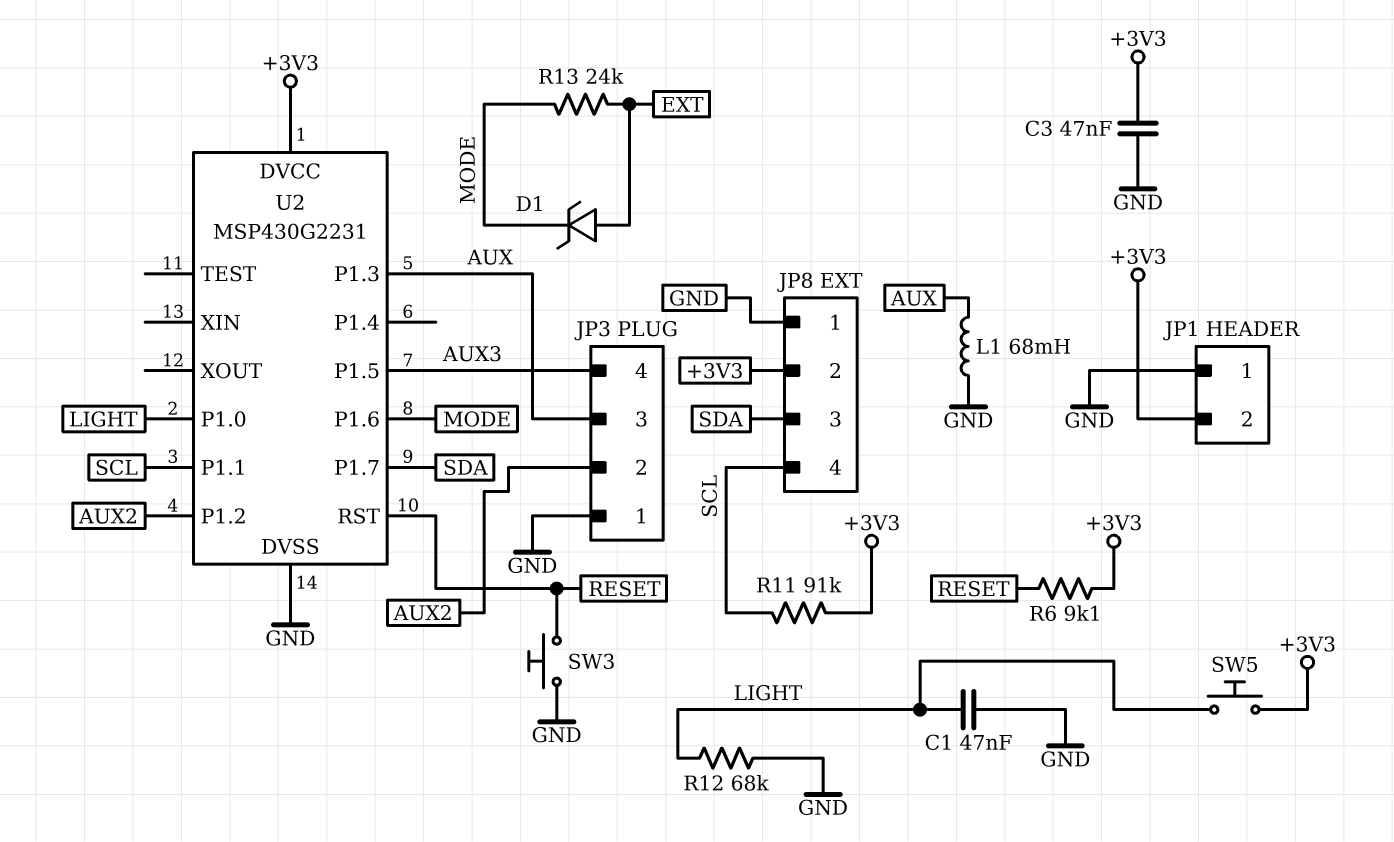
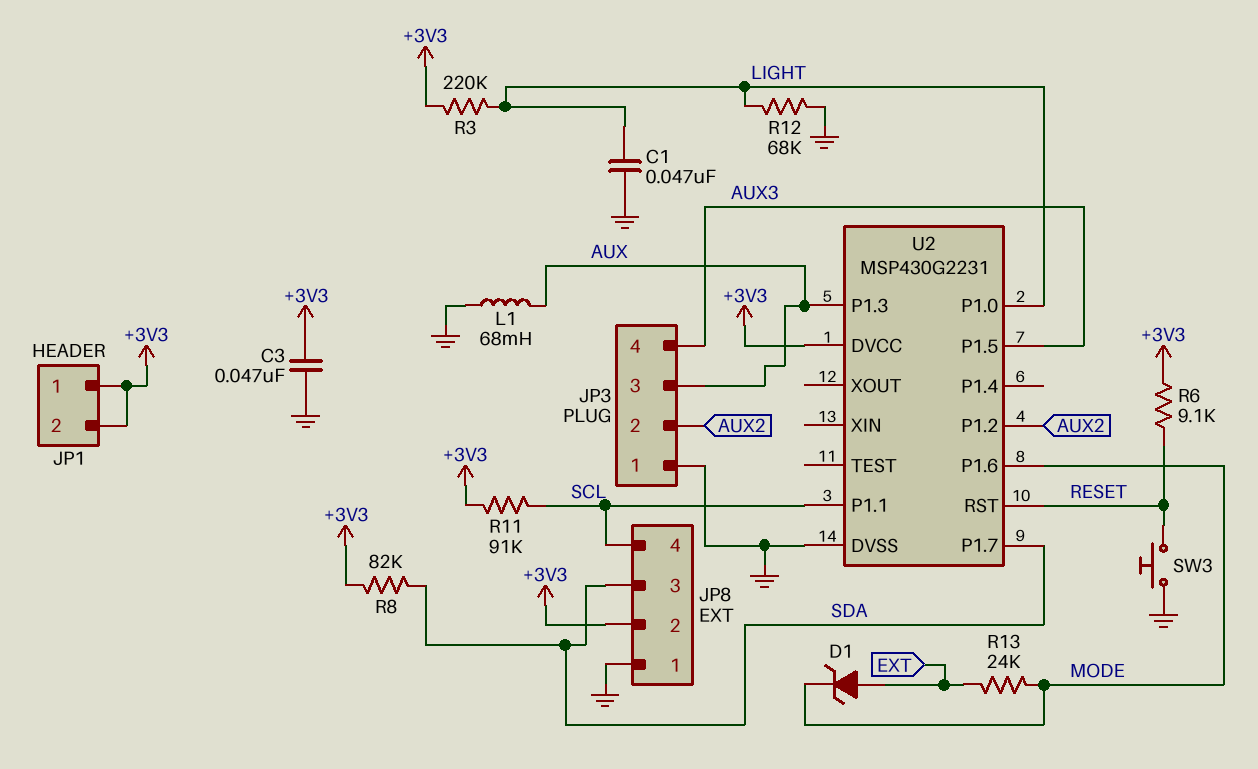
JP1 pin 1: GND -> +3V3
R3: none -> 220k (+3V3, LIGHT)
R8: none -> 82k (+3V3, SDA)
SW5: button (+3V3, LIGHT) -> none

